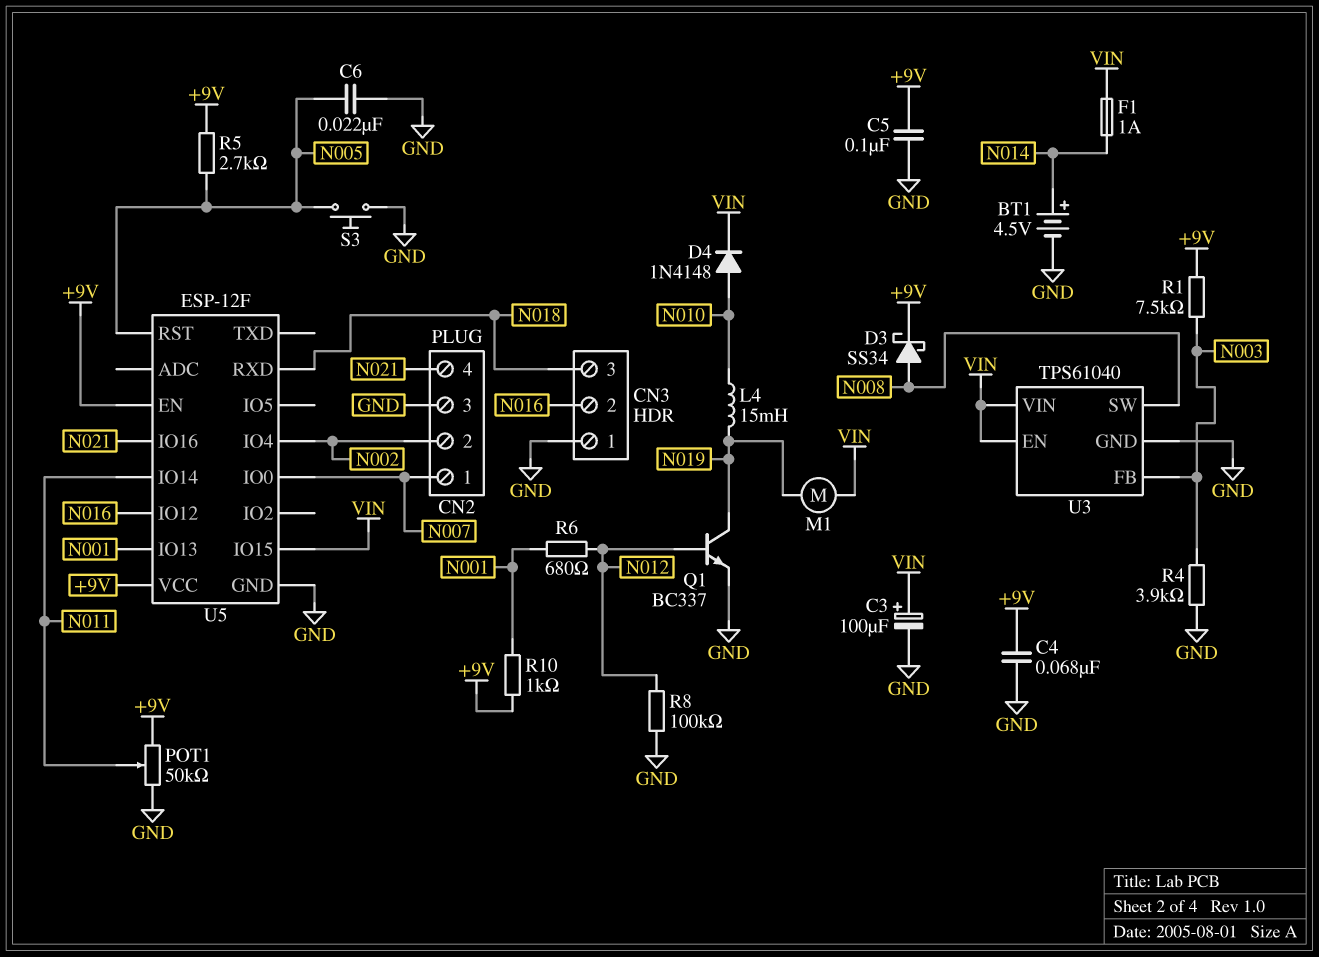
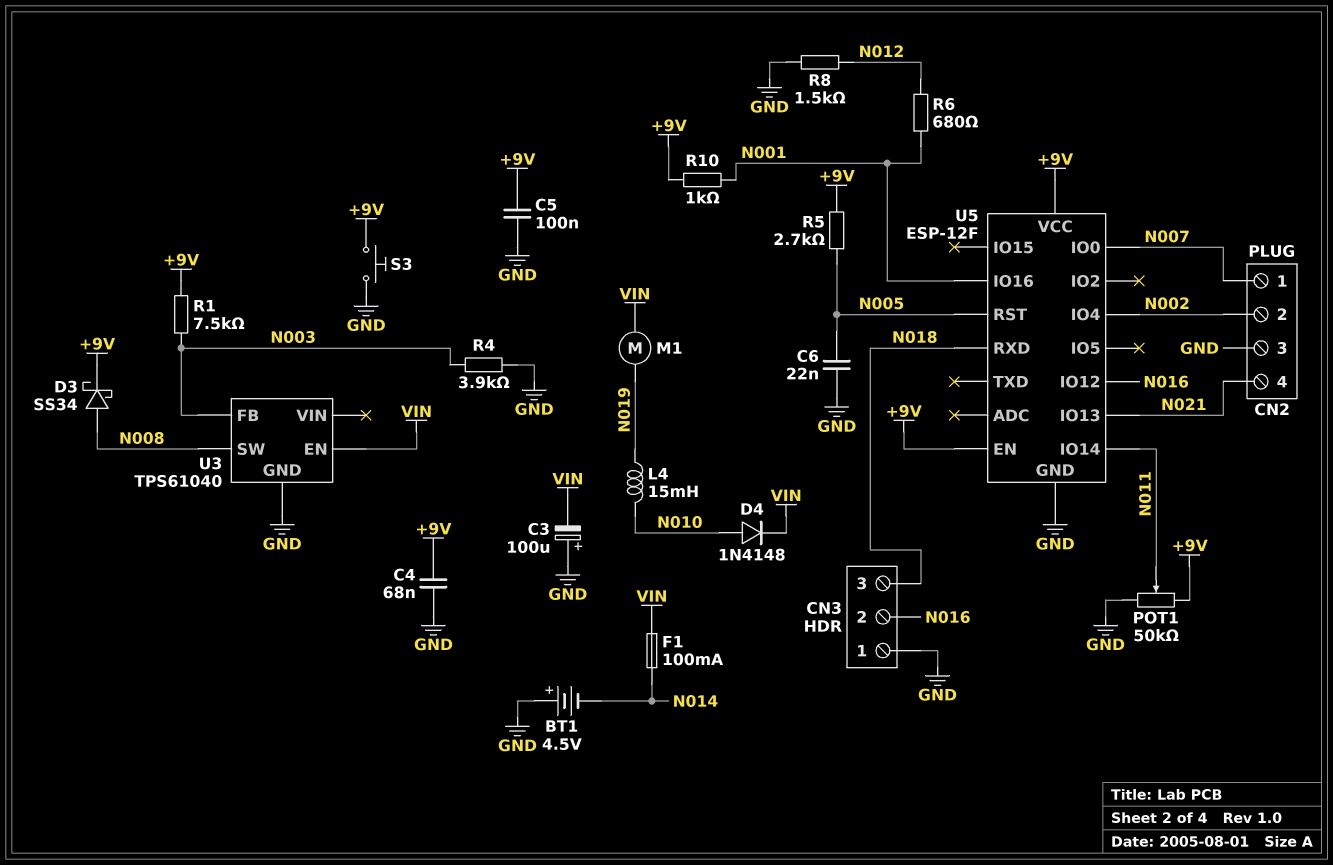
BT1: 4.5V (plus N014, minus GND) -> 4.5V (plus GND, minus N014)
C3: 100uF (plus VIN, minus GND) -> 100uF (plus GND, minus VIN)
F1: 1A (N014, VIN) -> 100mA (N014, VIN)
Q1: NPN BC337 (B N012, C N019, E GND) -> none
R8: 100k (GND, N012) -> 1.5k (GND, N012)
S3: button (GND, N005) -> button (+9V, GND)
U3 pin VIN: VIN -> none
U5 pin IO13: N001 -> N021
U5 pin IO15: VIN -> none
U5 pin IO16: N021 -> N001

